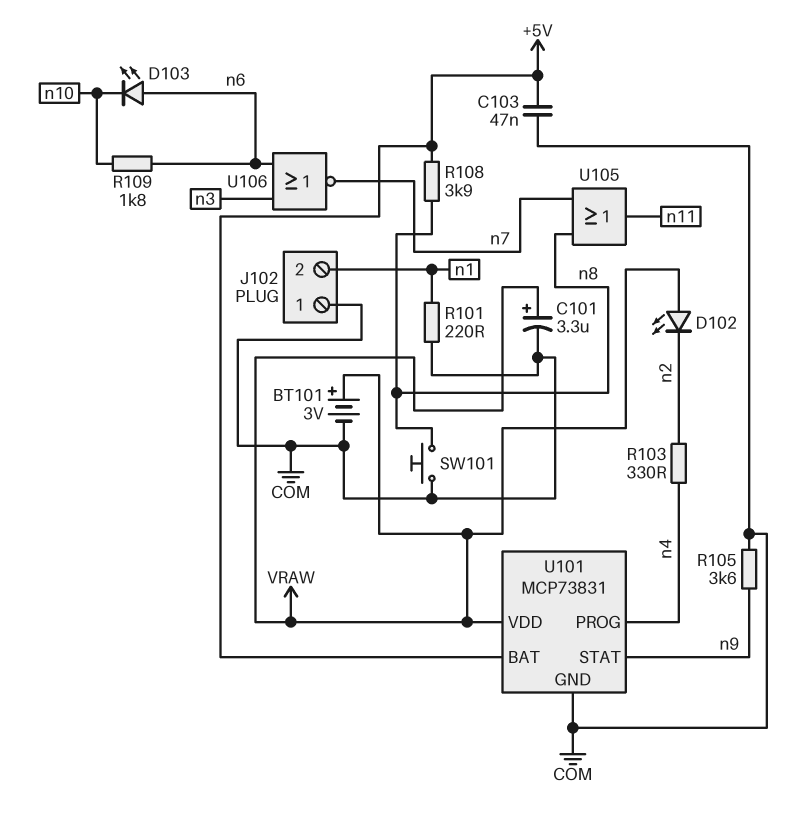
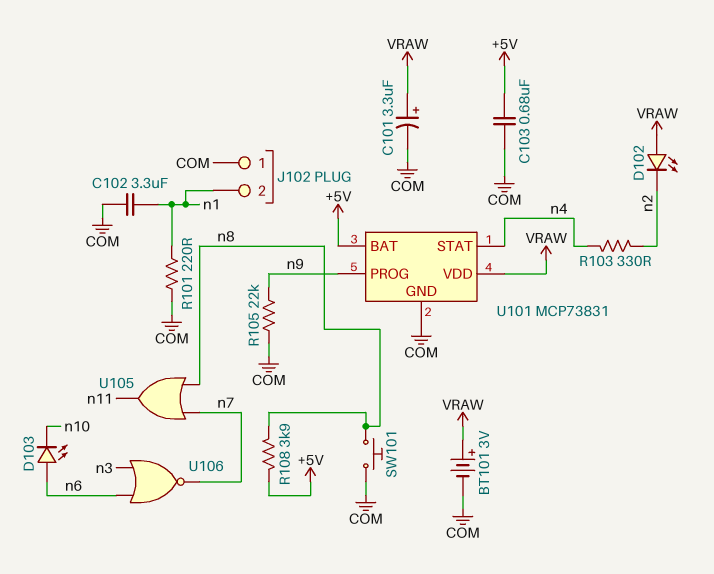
C102: none -> 3.3uF (COM, n1)
C103: 47nF (+5V, COM) -> 680nF (+5V, COM)
R105: 3.6k (COM, n9) -> 22k (COM, n9)
R109: 1.8k (n6, n10) -> none
U101 pin PROG: n4 -> n9
U101 pin STAT: n9 -> n4

